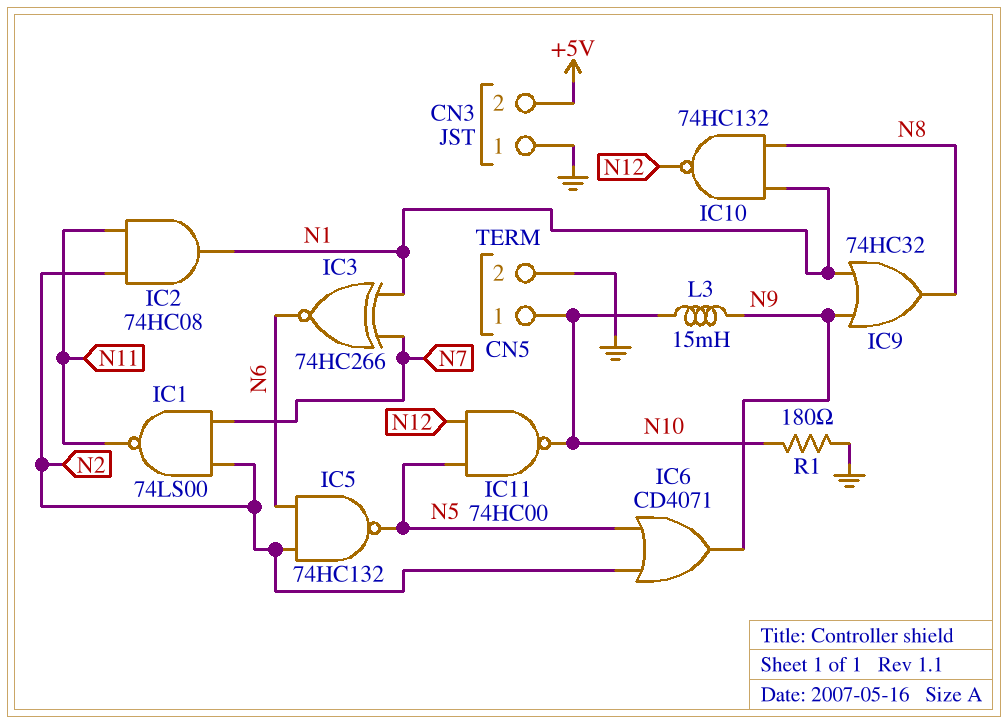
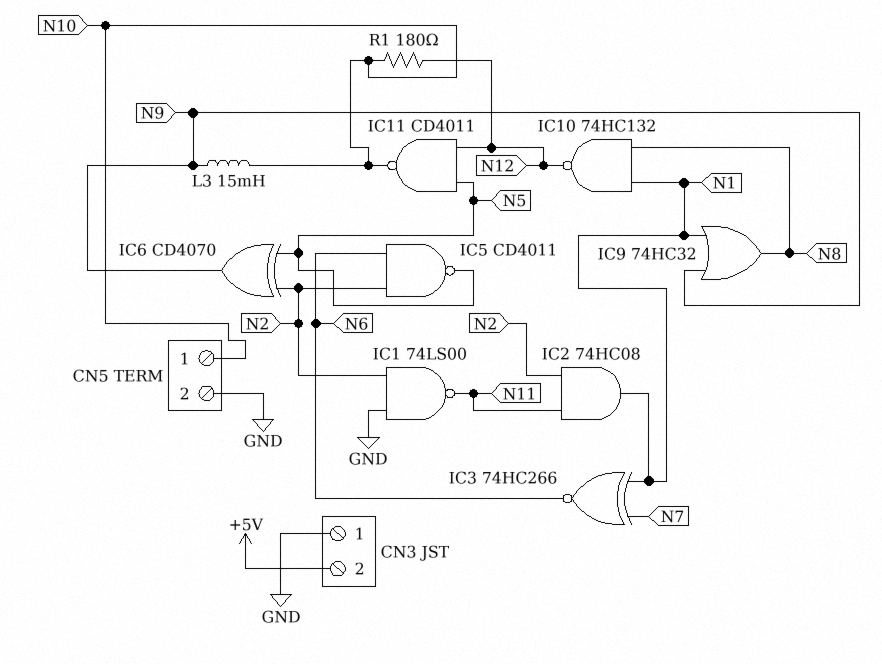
IC1: NAND 74LS00 (in N2, in N7, out N11) -> NAND 74LS00 (in GND, in N2, out N11)
IC5: NAND 74HC132 (in N2, in N6, out N5) -> NAND CD4011 (in N2, in N6, out N5)
IC6: OR CD4071 (in N2, in N5, out N9) -> XOR CD4070 (in N2, in N5, out N9)
IC11: NAND 74HC00 (in N5, in N12, out N10) -> NAND CD4011 (in N5, in N12, out N10)
R1: 180 (GND, N10) -> 180 (N10, N12)

